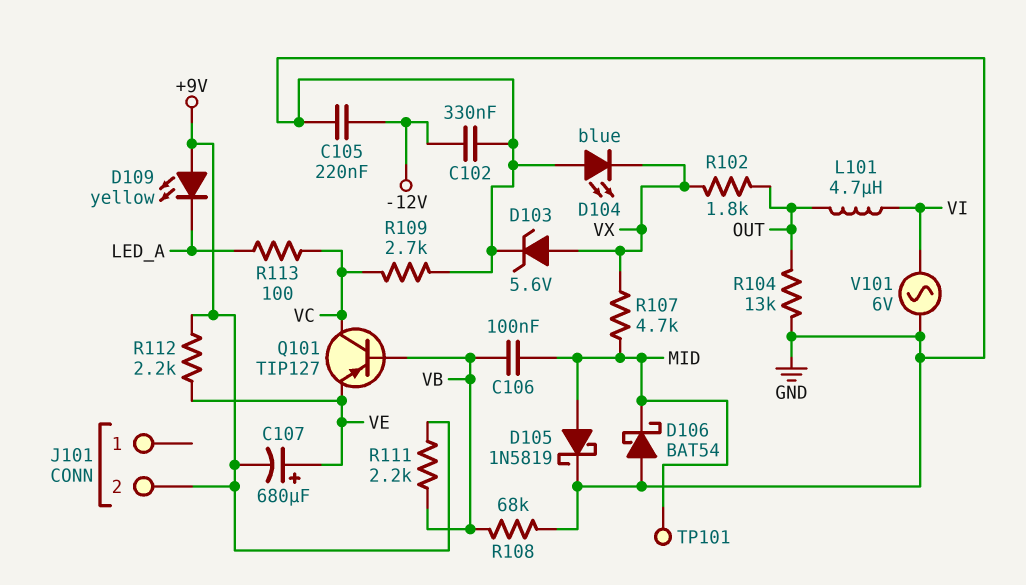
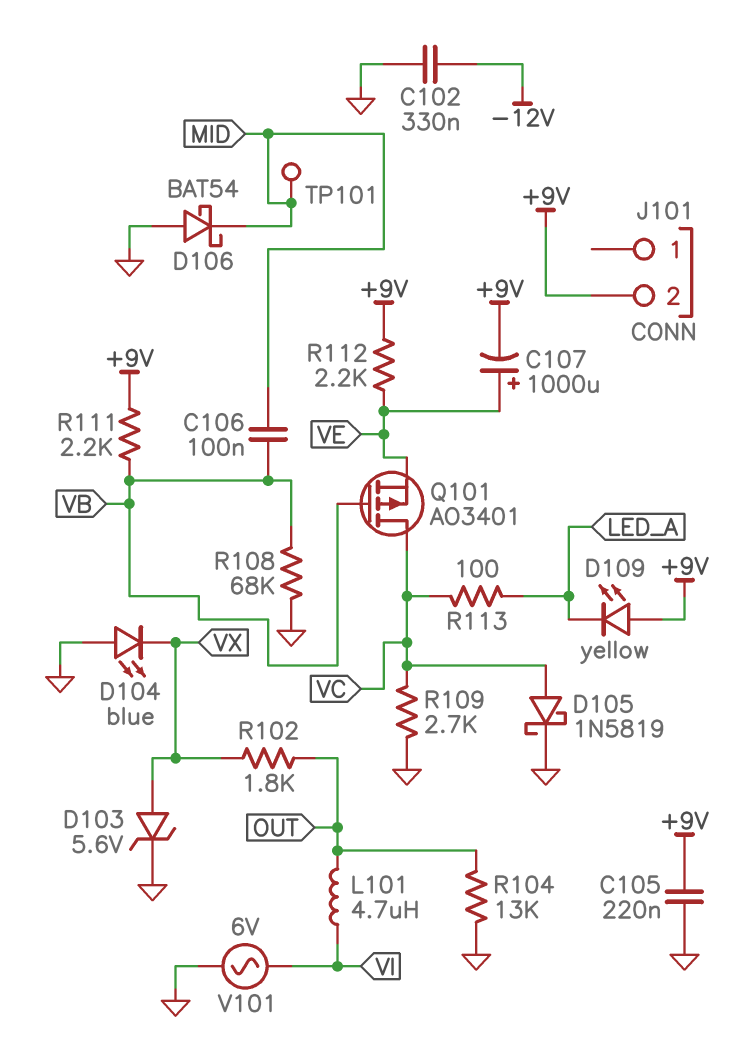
C105: 220nF (-12V, GND) -> 220nF (+9V, GND)
C107: 680uF (plus VE, minus +9V) -> 1000uF (plus VE, minus +9V)
D105: schottky 1N5819 (A MID, K GND) -> schottky 1N5819 (A VC, K GND)
Q101: PNP TIP127 (B VB, C VC, E VE) -> PMOS AO3401 (G VB, D VC, S VE)
R107: 4.7k (MID, VX) -> none

